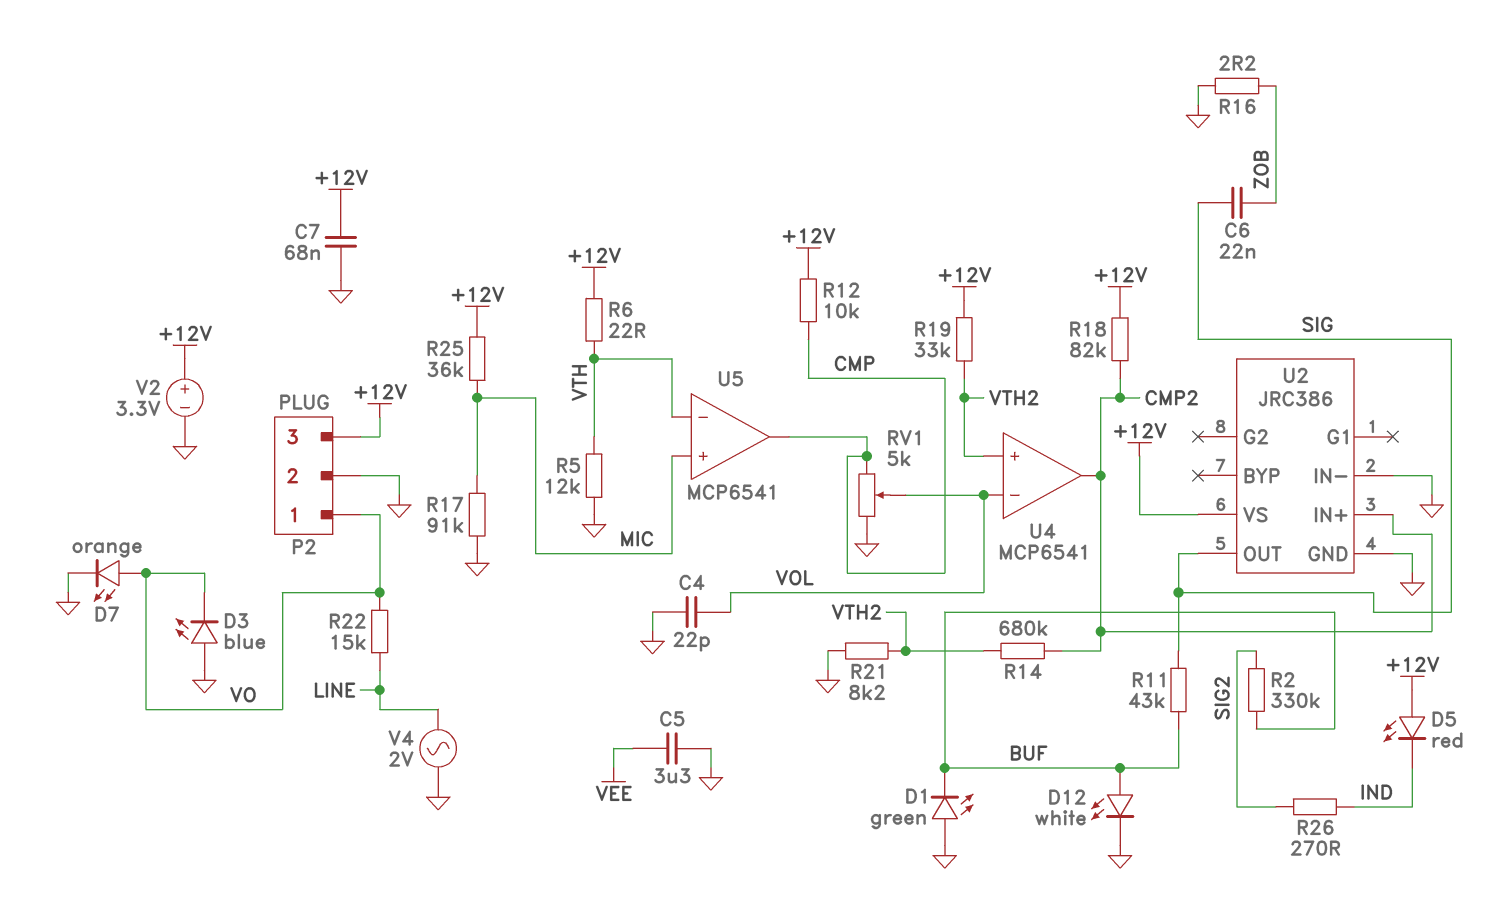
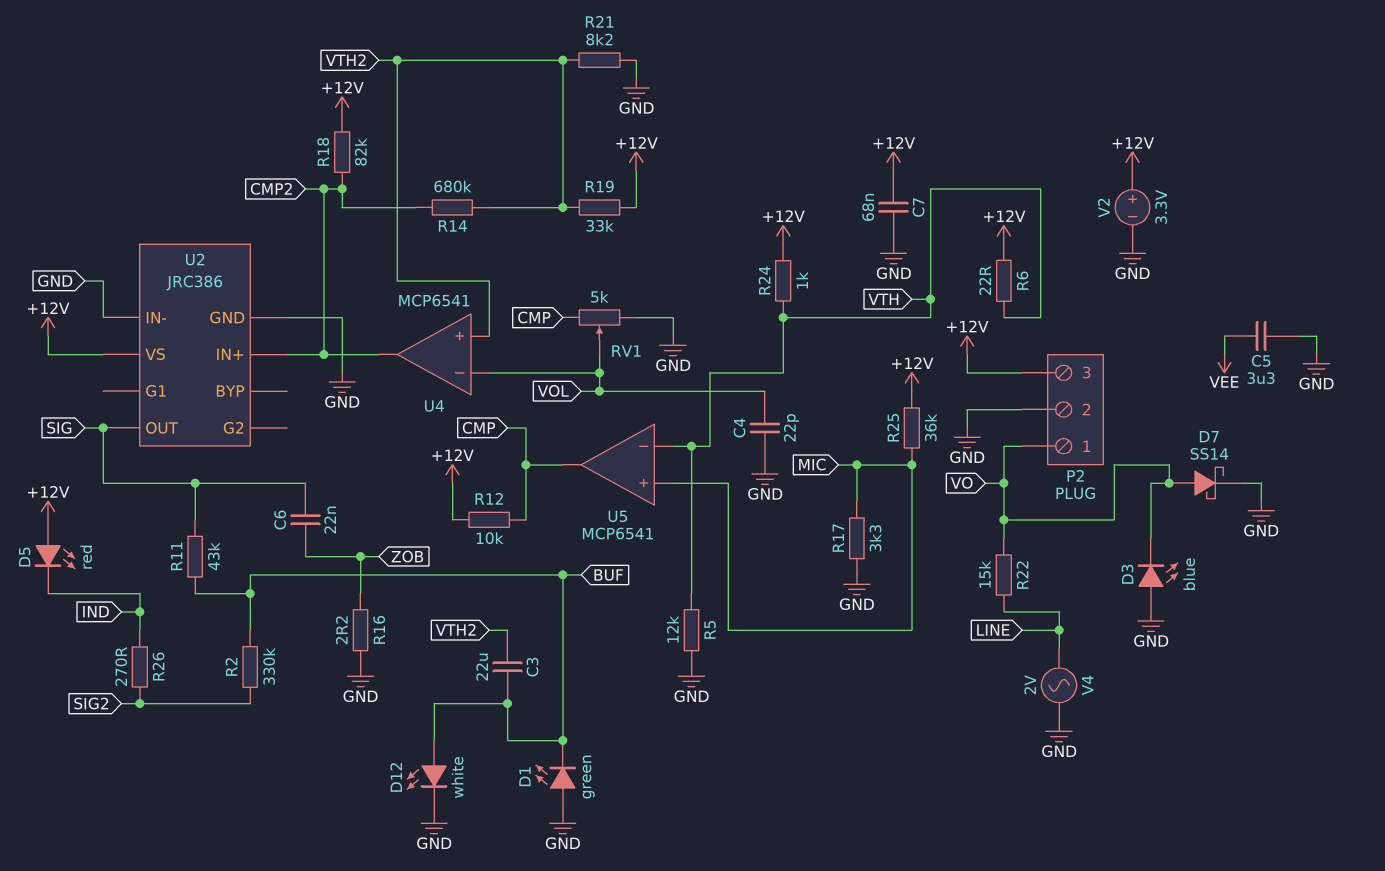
C3: none -> 22uF (BUF, VTH2)
D7: LED orange (A VO, K GND) -> schottky SS14 (A VO, K GND)
R17: 91k (GND, MIC) -> 3.3k (GND, MIC)
R24: none -> 1k (+12V, VTH)

